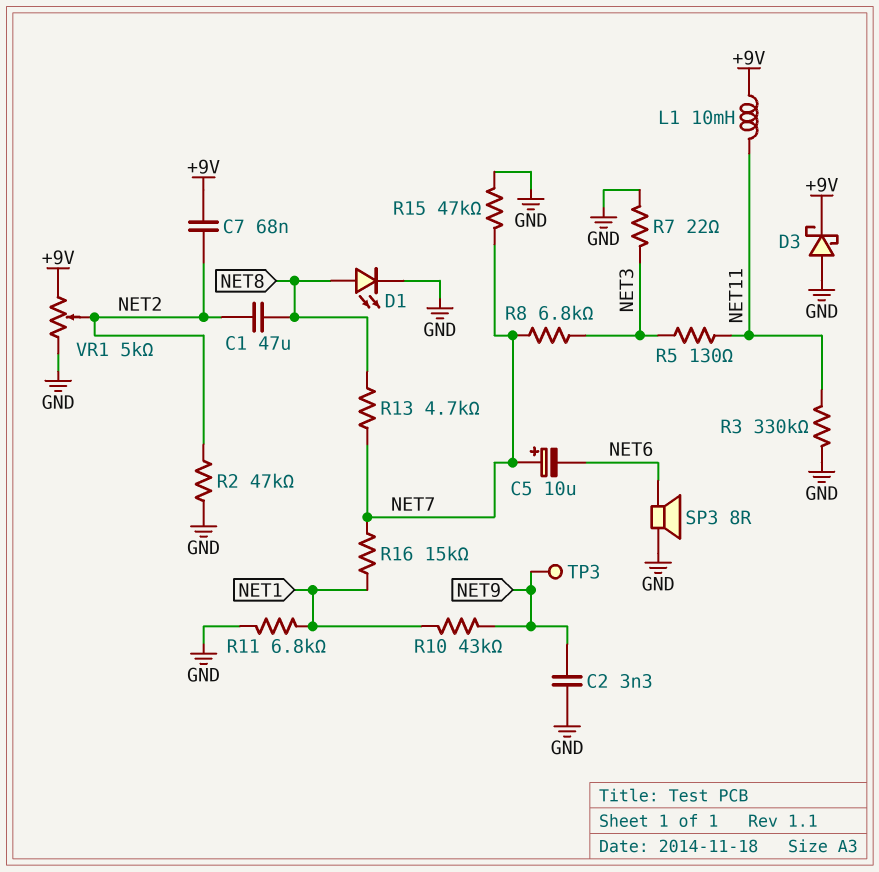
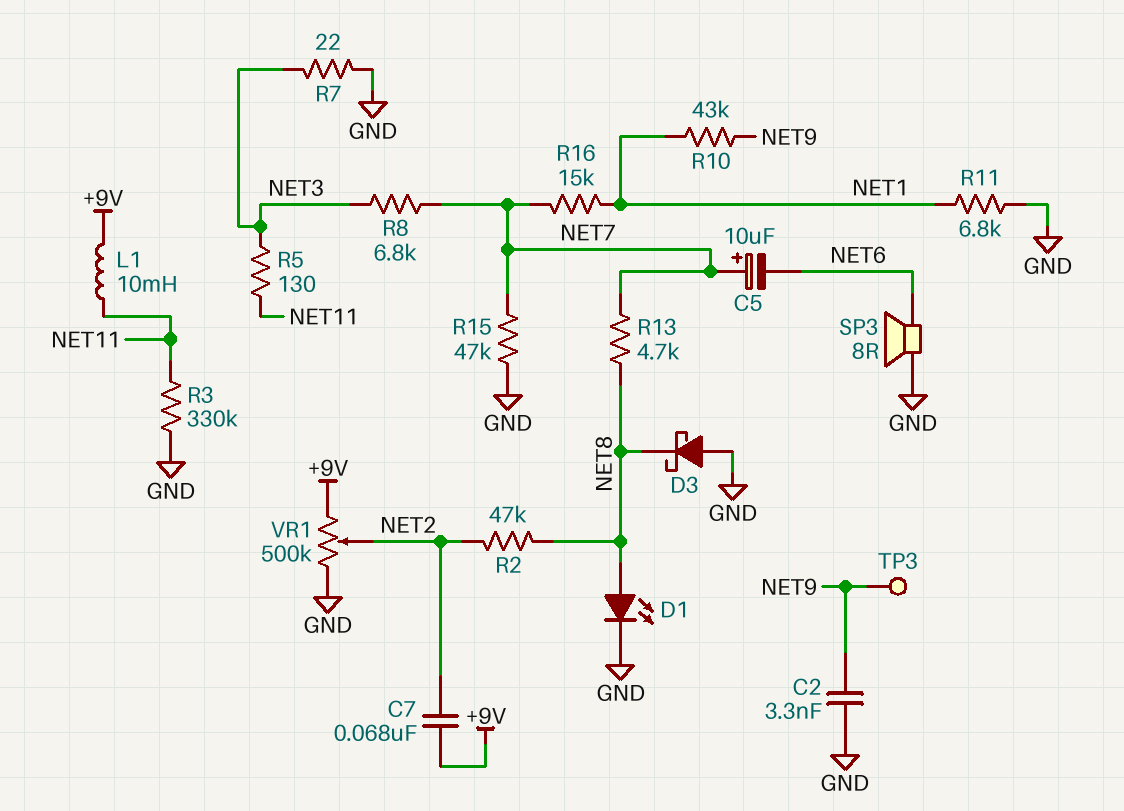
C1: 47uF (NET2, NET8) -> none
D3: schottky (A GND, K +9V) -> schottky (A GND, K NET8)
R2: 47k (GND, NET2) -> 47k (NET2, NET8)
VR1: 5k (+9V, GND, wiper NET2) -> 500k (+9V, GND, wiper NET2)

